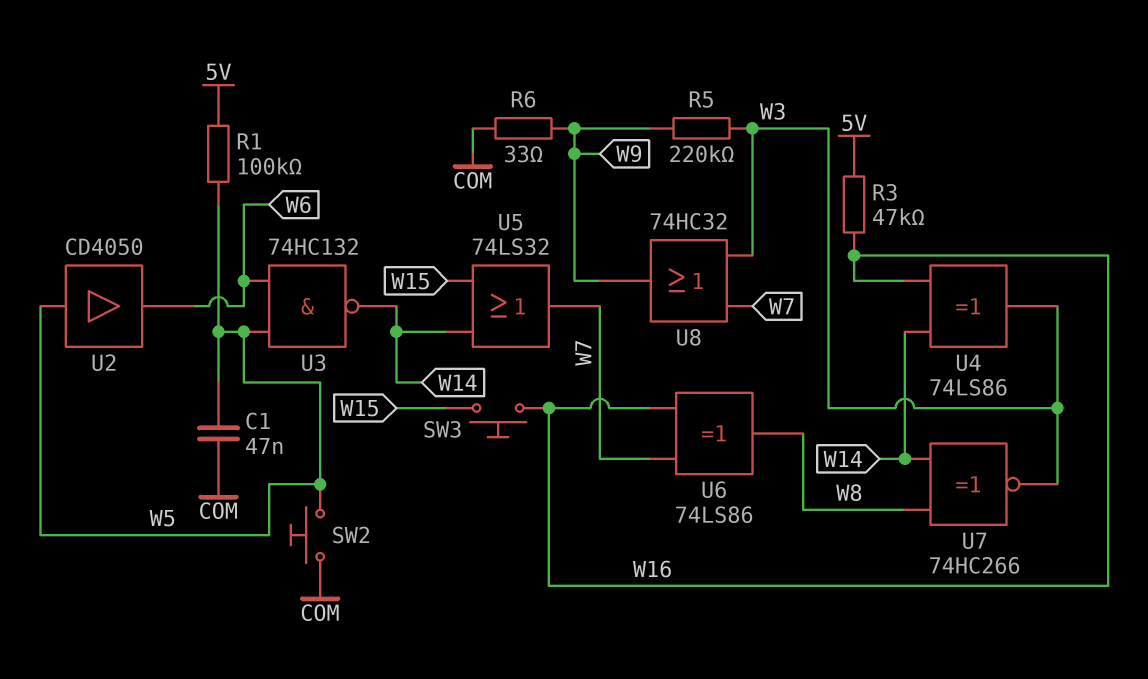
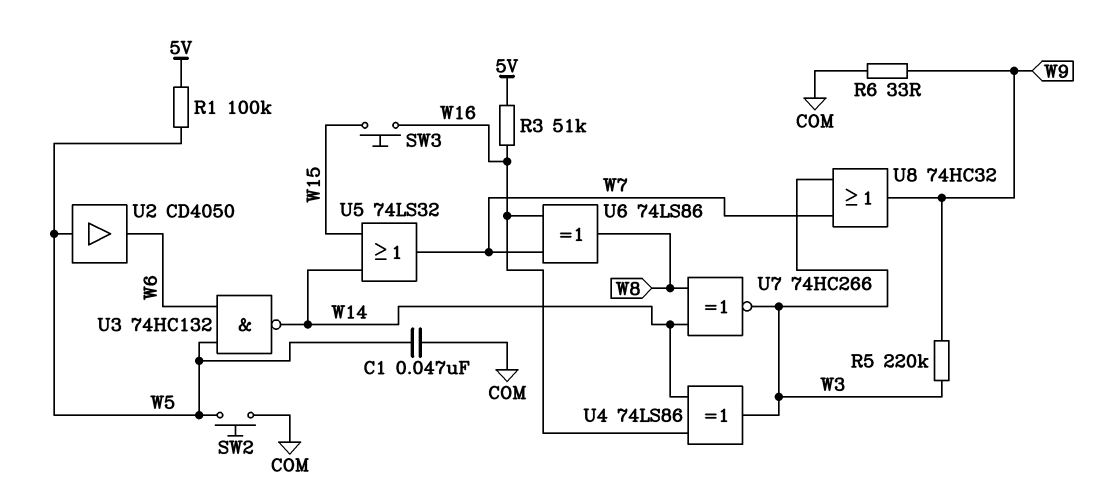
R3: 47k (5V, W16) -> 51k (5V, W16)

